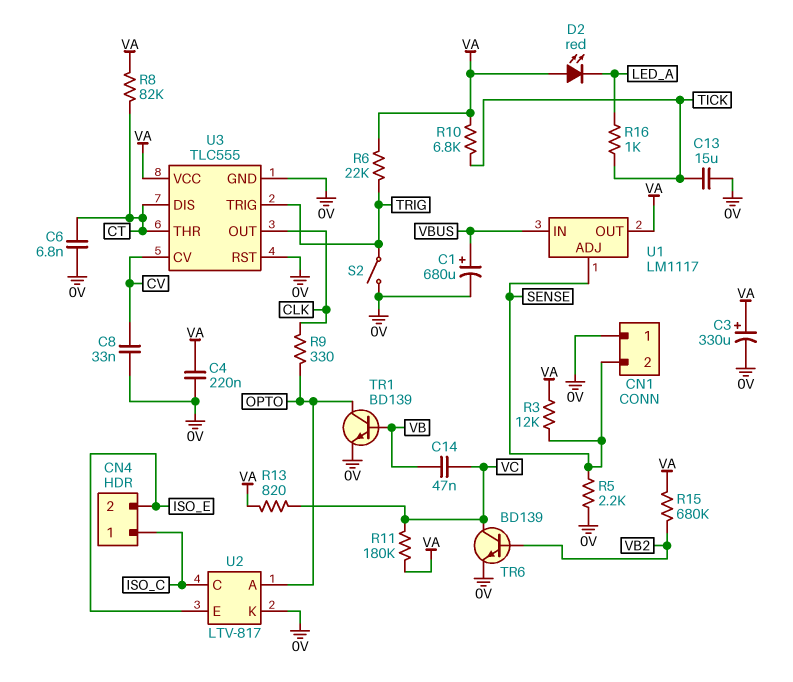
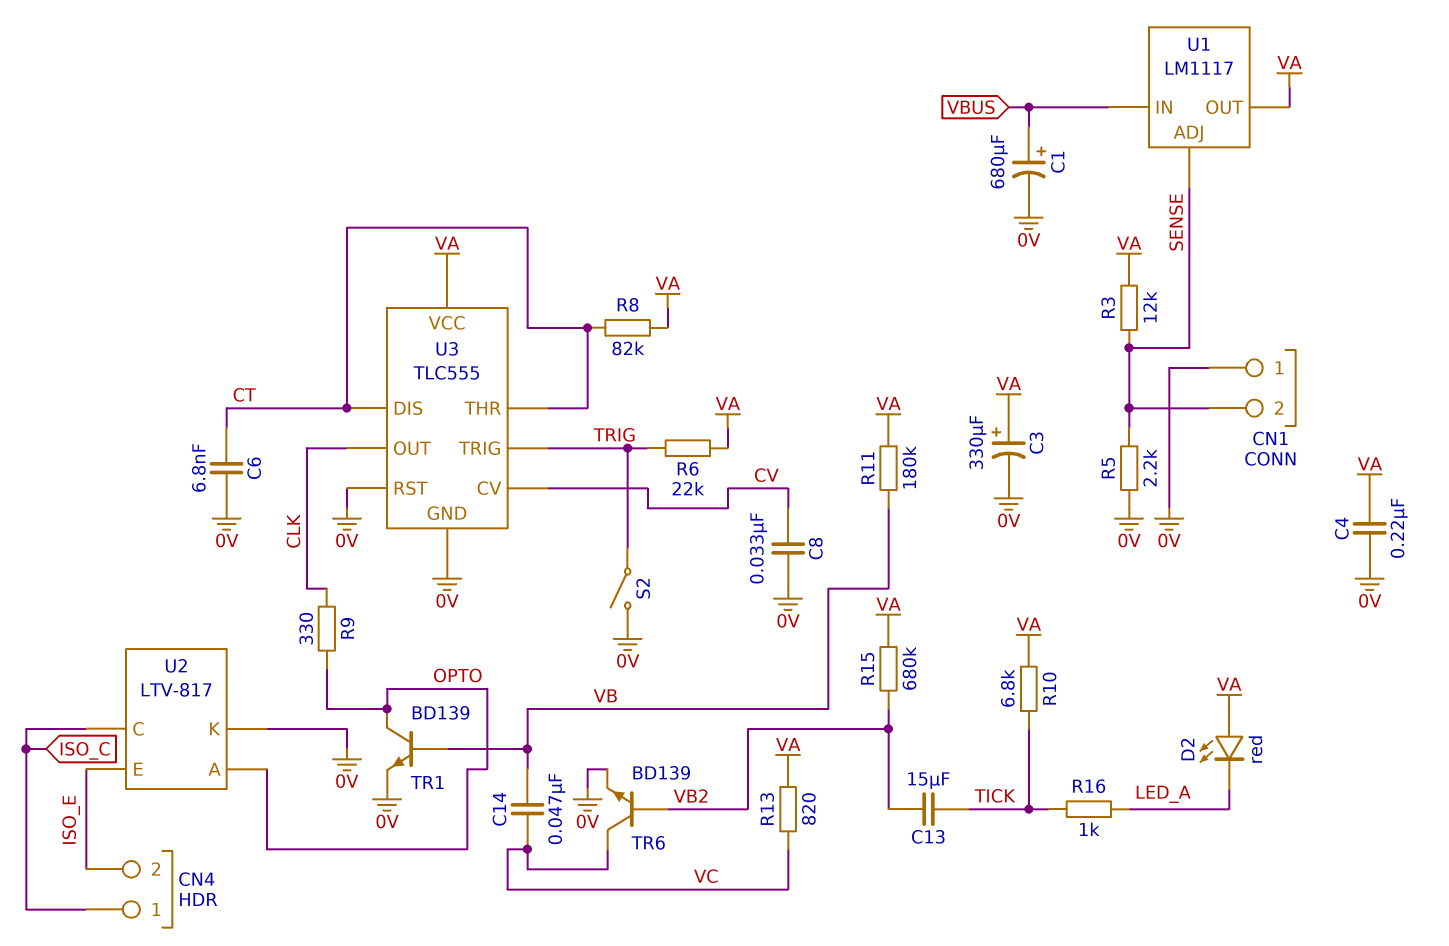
C13: 15uF (0V, TICK) -> 15uF (TICK, VB2)
R11: 180k (VA, VC) -> 180k (VA, VB)

